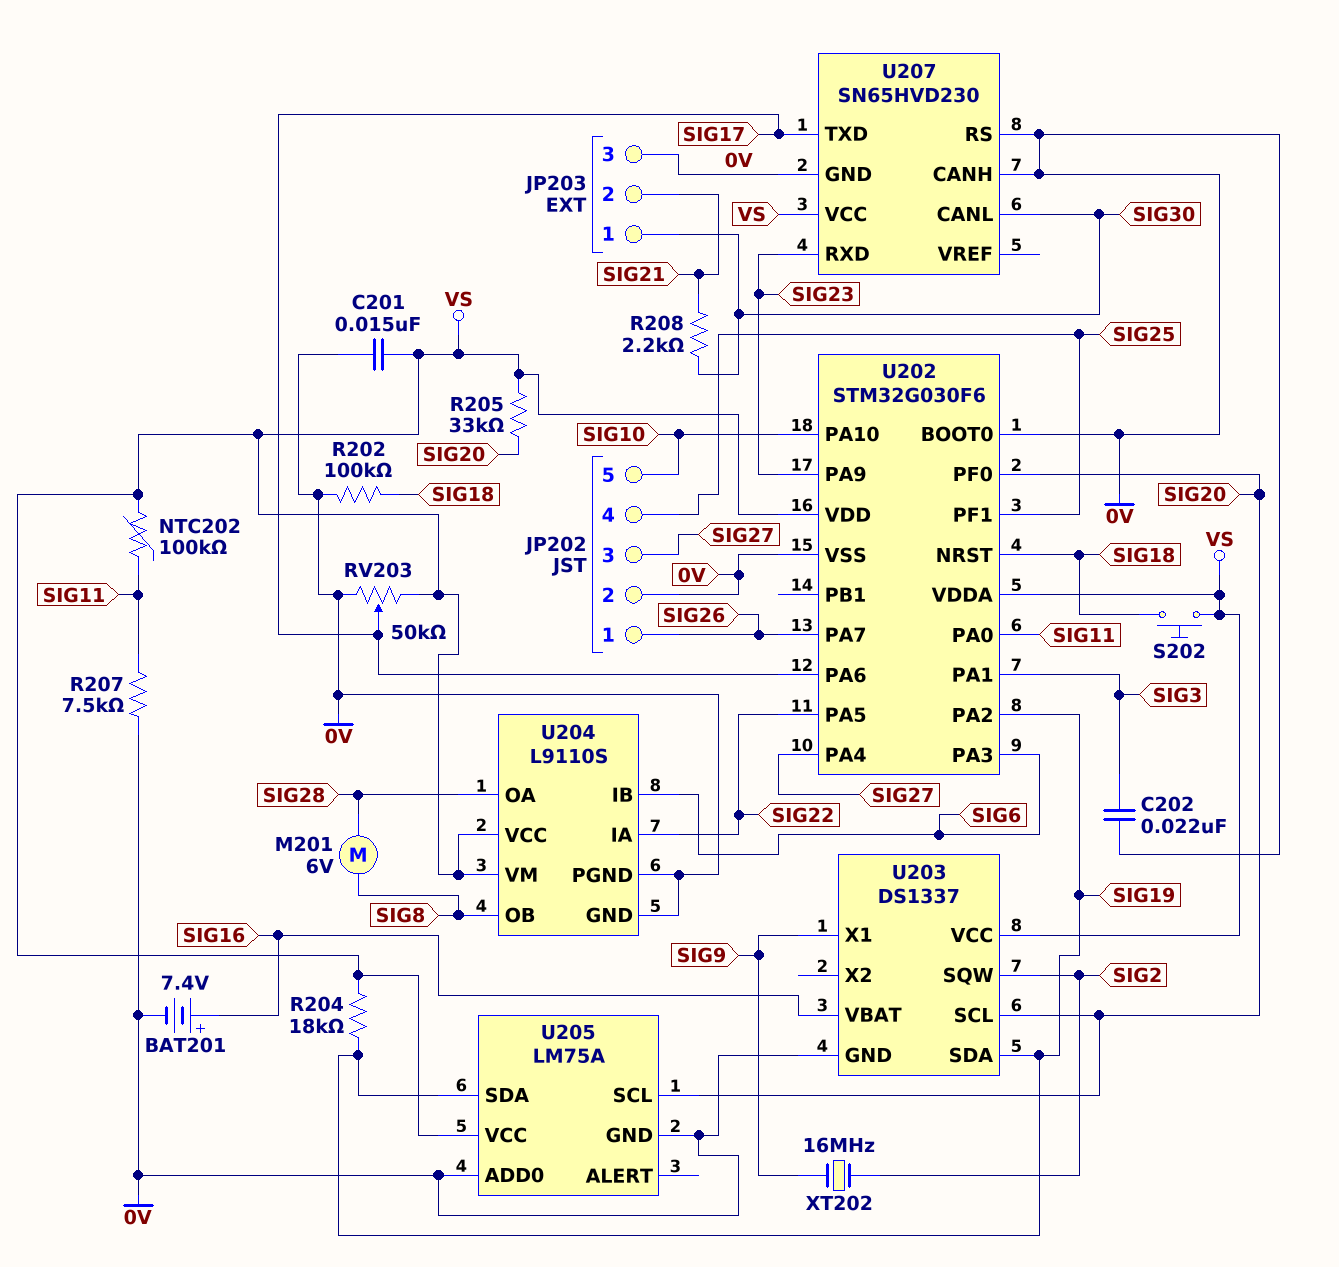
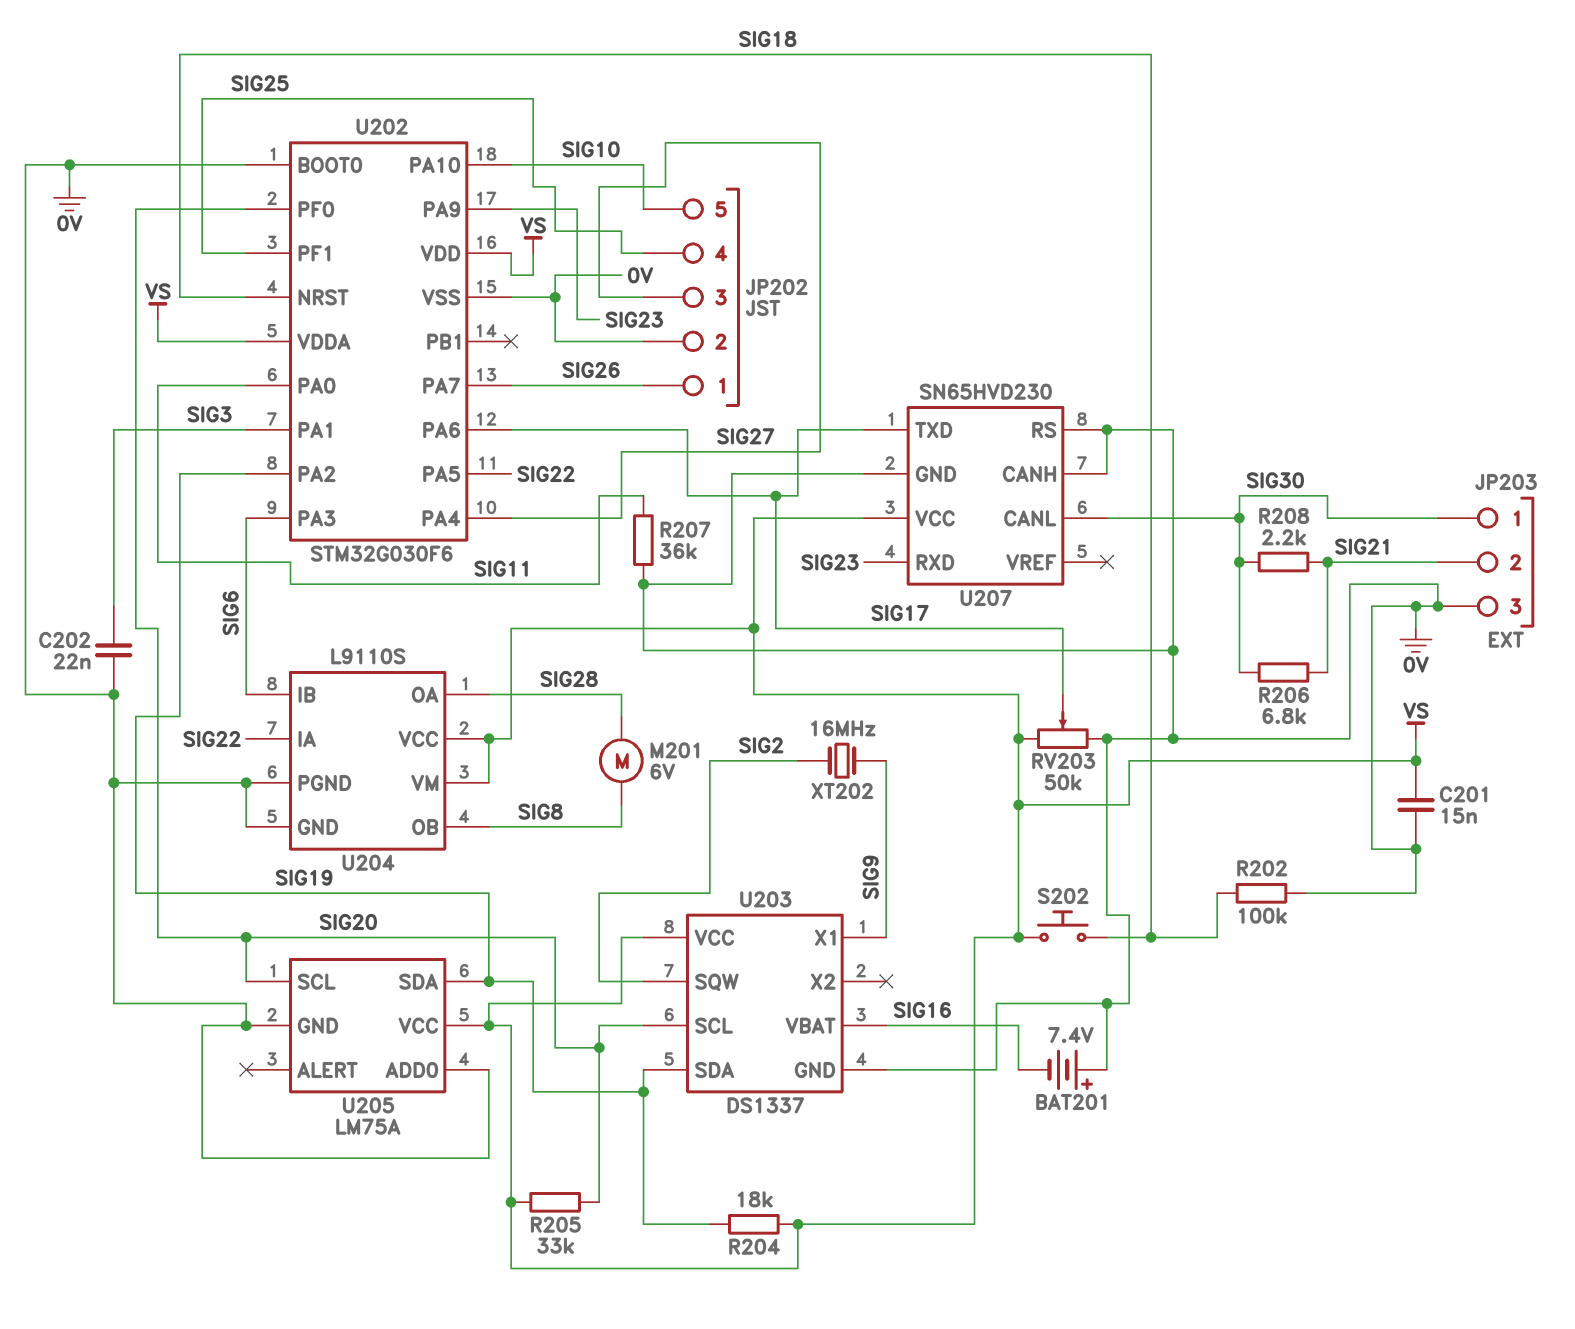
BAT201: 7.4V (plus SIG16, minus 0V) -> 7.4V (plus 0V, minus SIG16)
NTC202: 100k (SIG11, VS) -> none
R206: none -> 6.8k (SIG21, SIG30)
R207: 7.5k (0V, SIG11) -> 36k (0V, SIG11)

